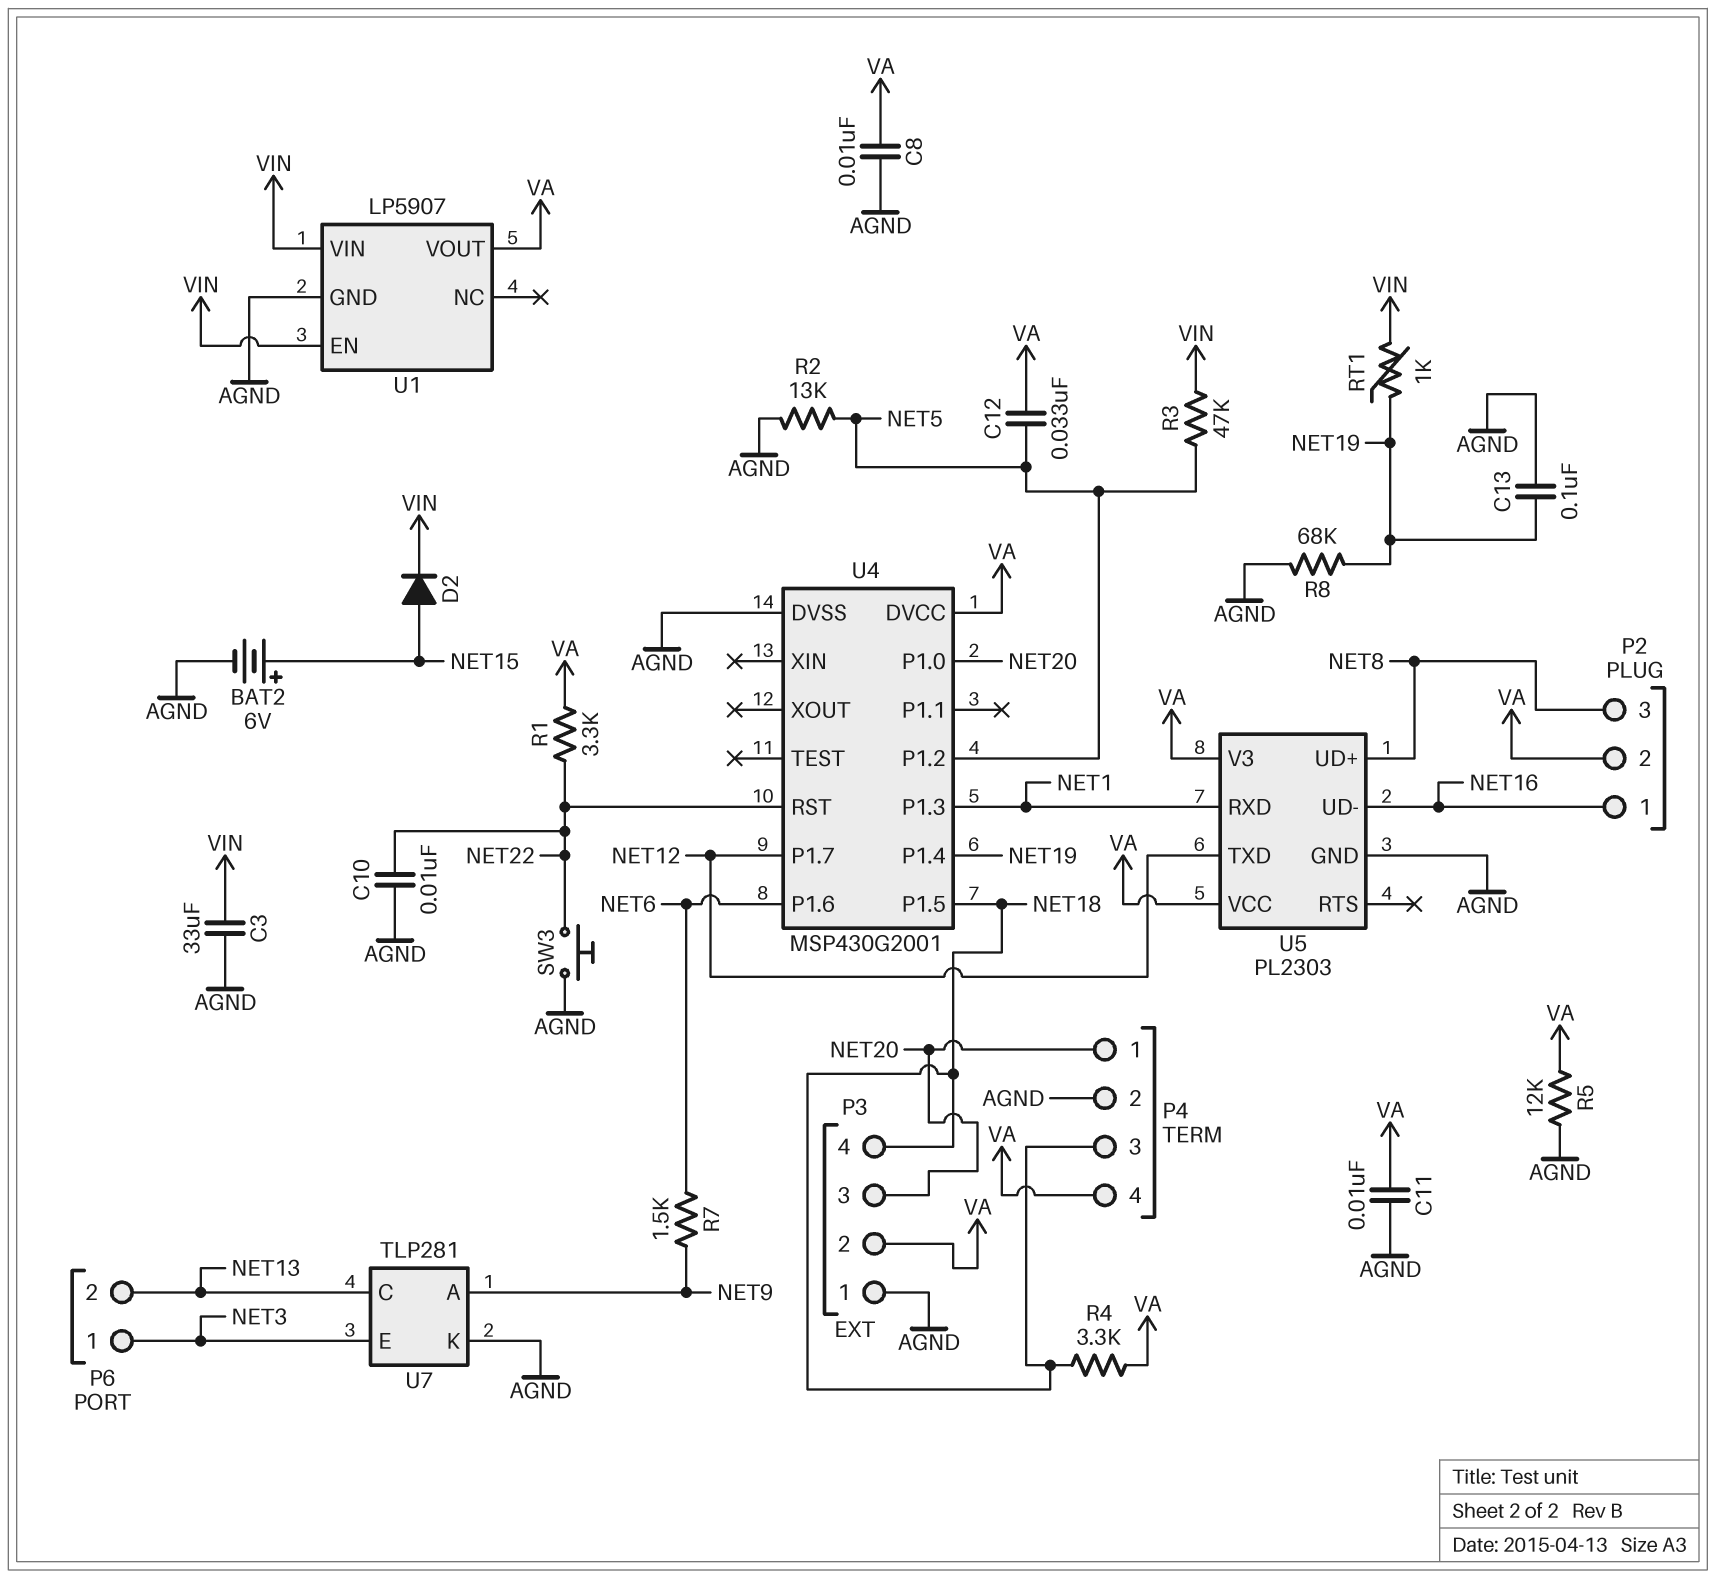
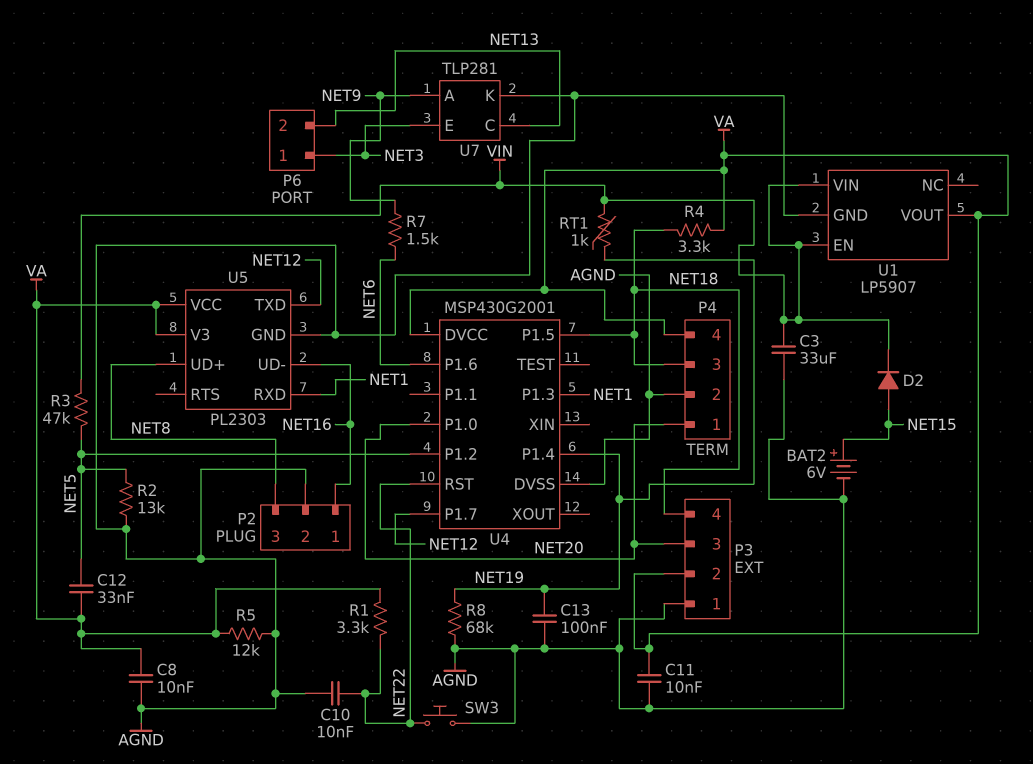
P2 pin 2: VA -> AGND

